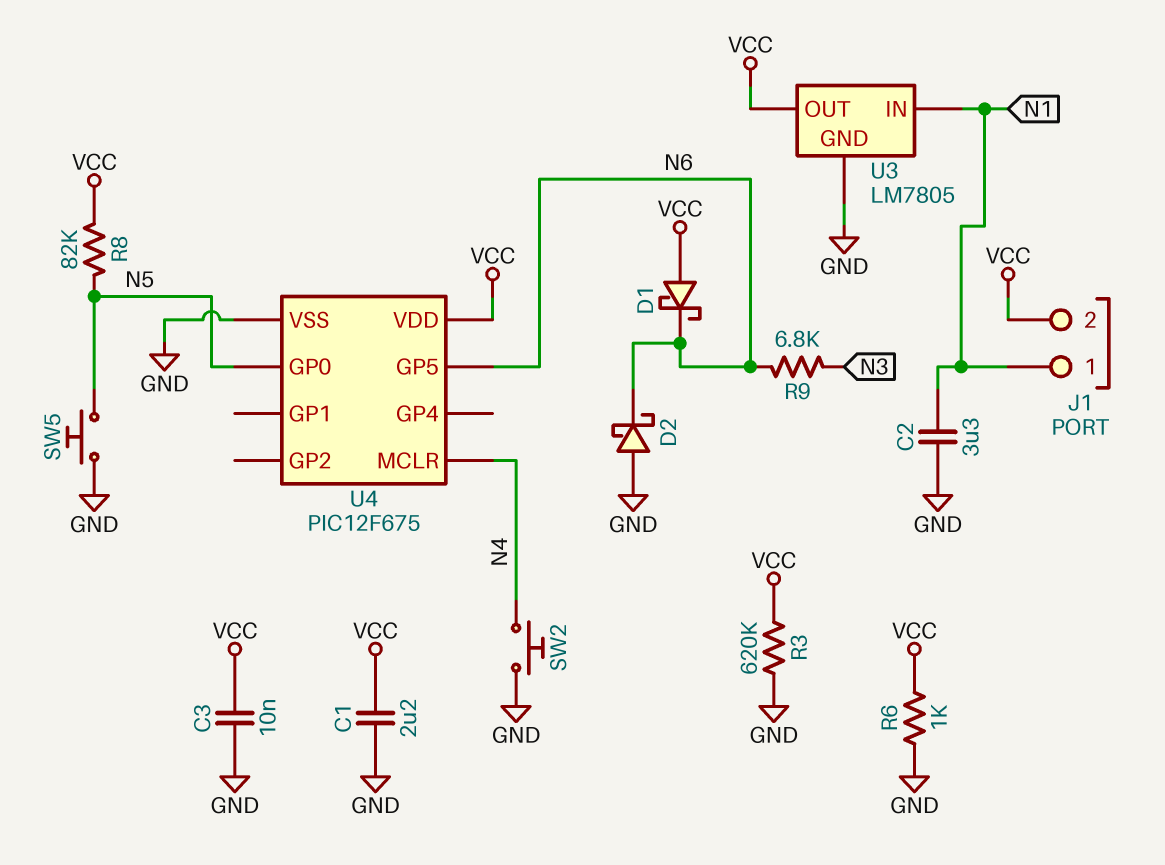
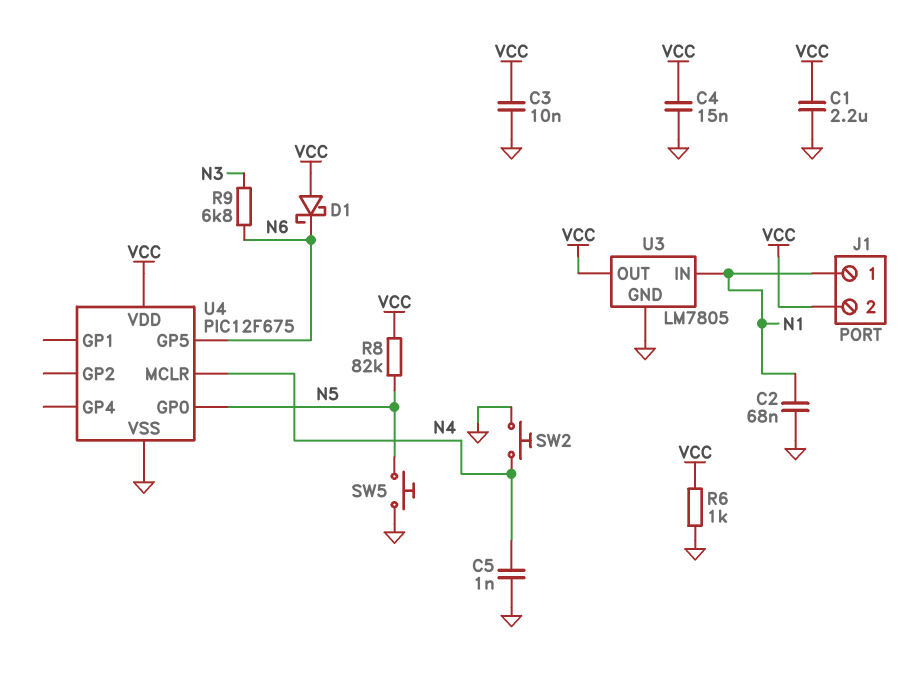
C2: 3.3uF (GND, N1) -> 68nF (GND, N1)
C4: none -> 15nF (GND, VCC)
C5: none -> 1nF (GND, N4)
D2: schottky (A GND, K N6) -> none
R3: 620k (GND, VCC) -> none

